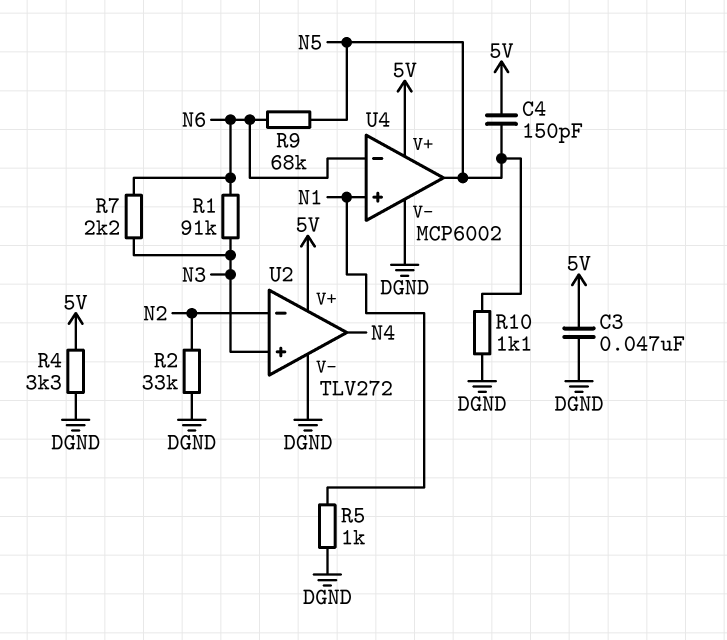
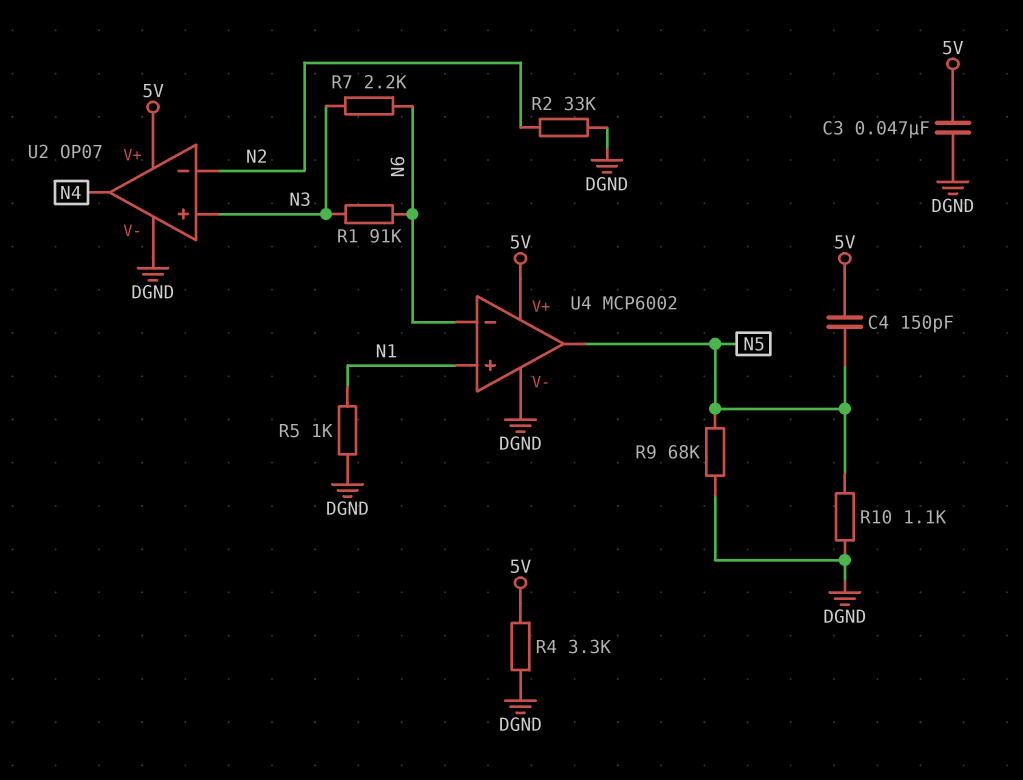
R9: 68k (N5, N6) -> 68k (DGND, N5)
U2: TLV272 -> OP07

